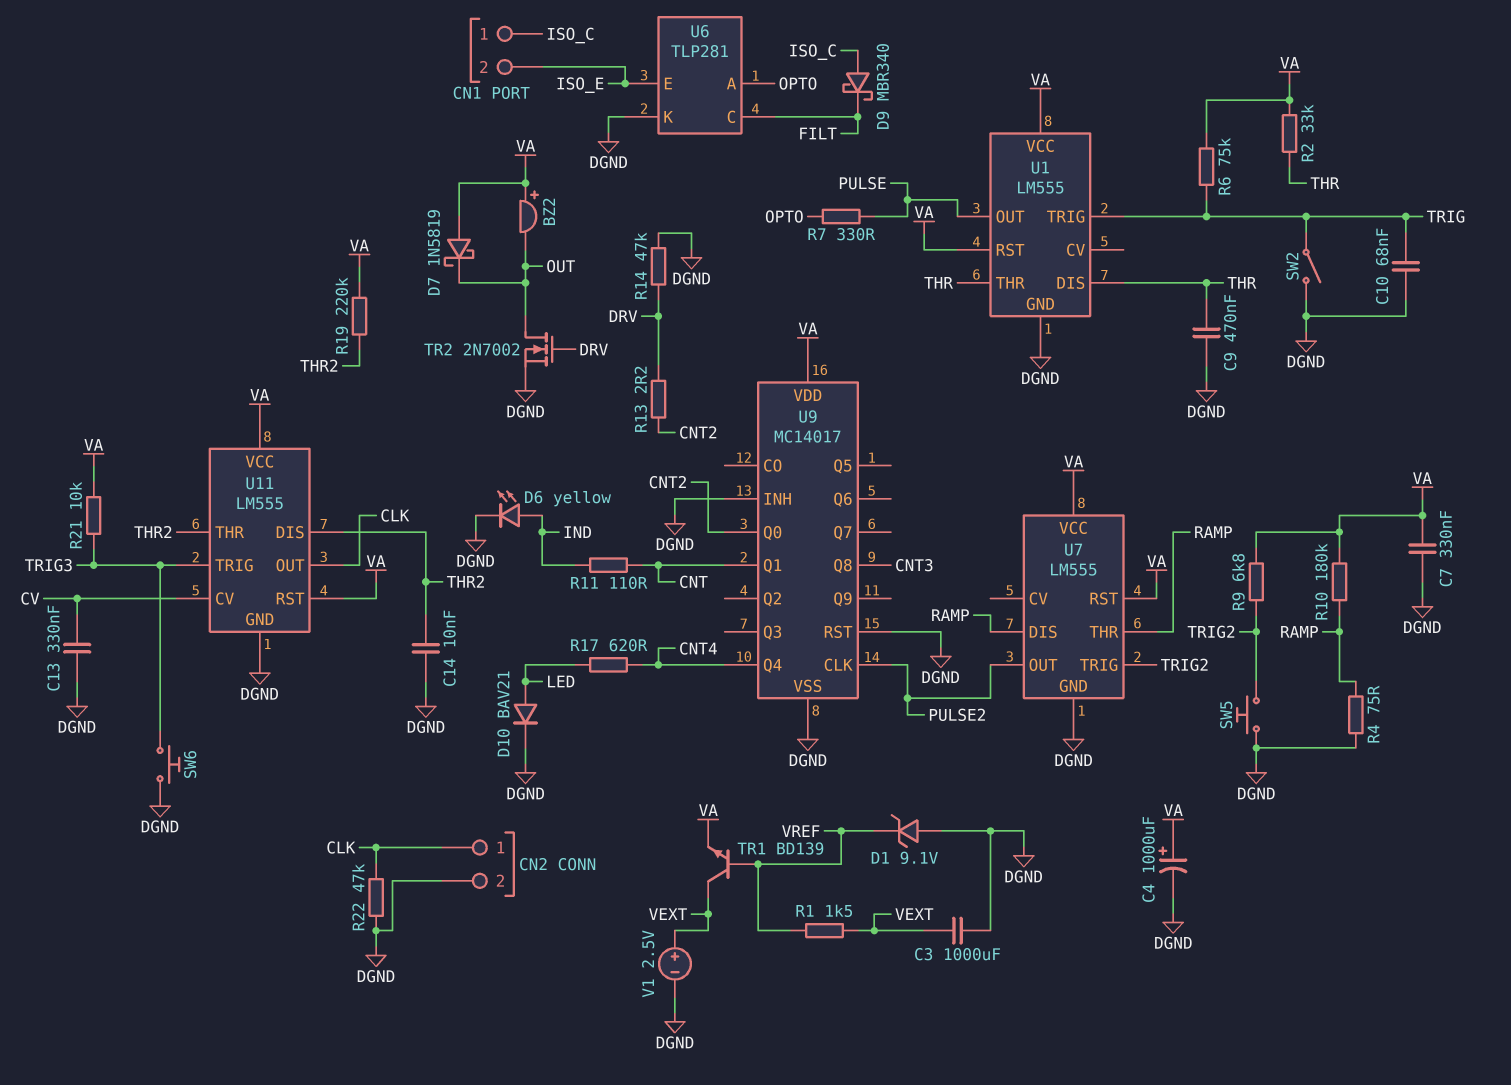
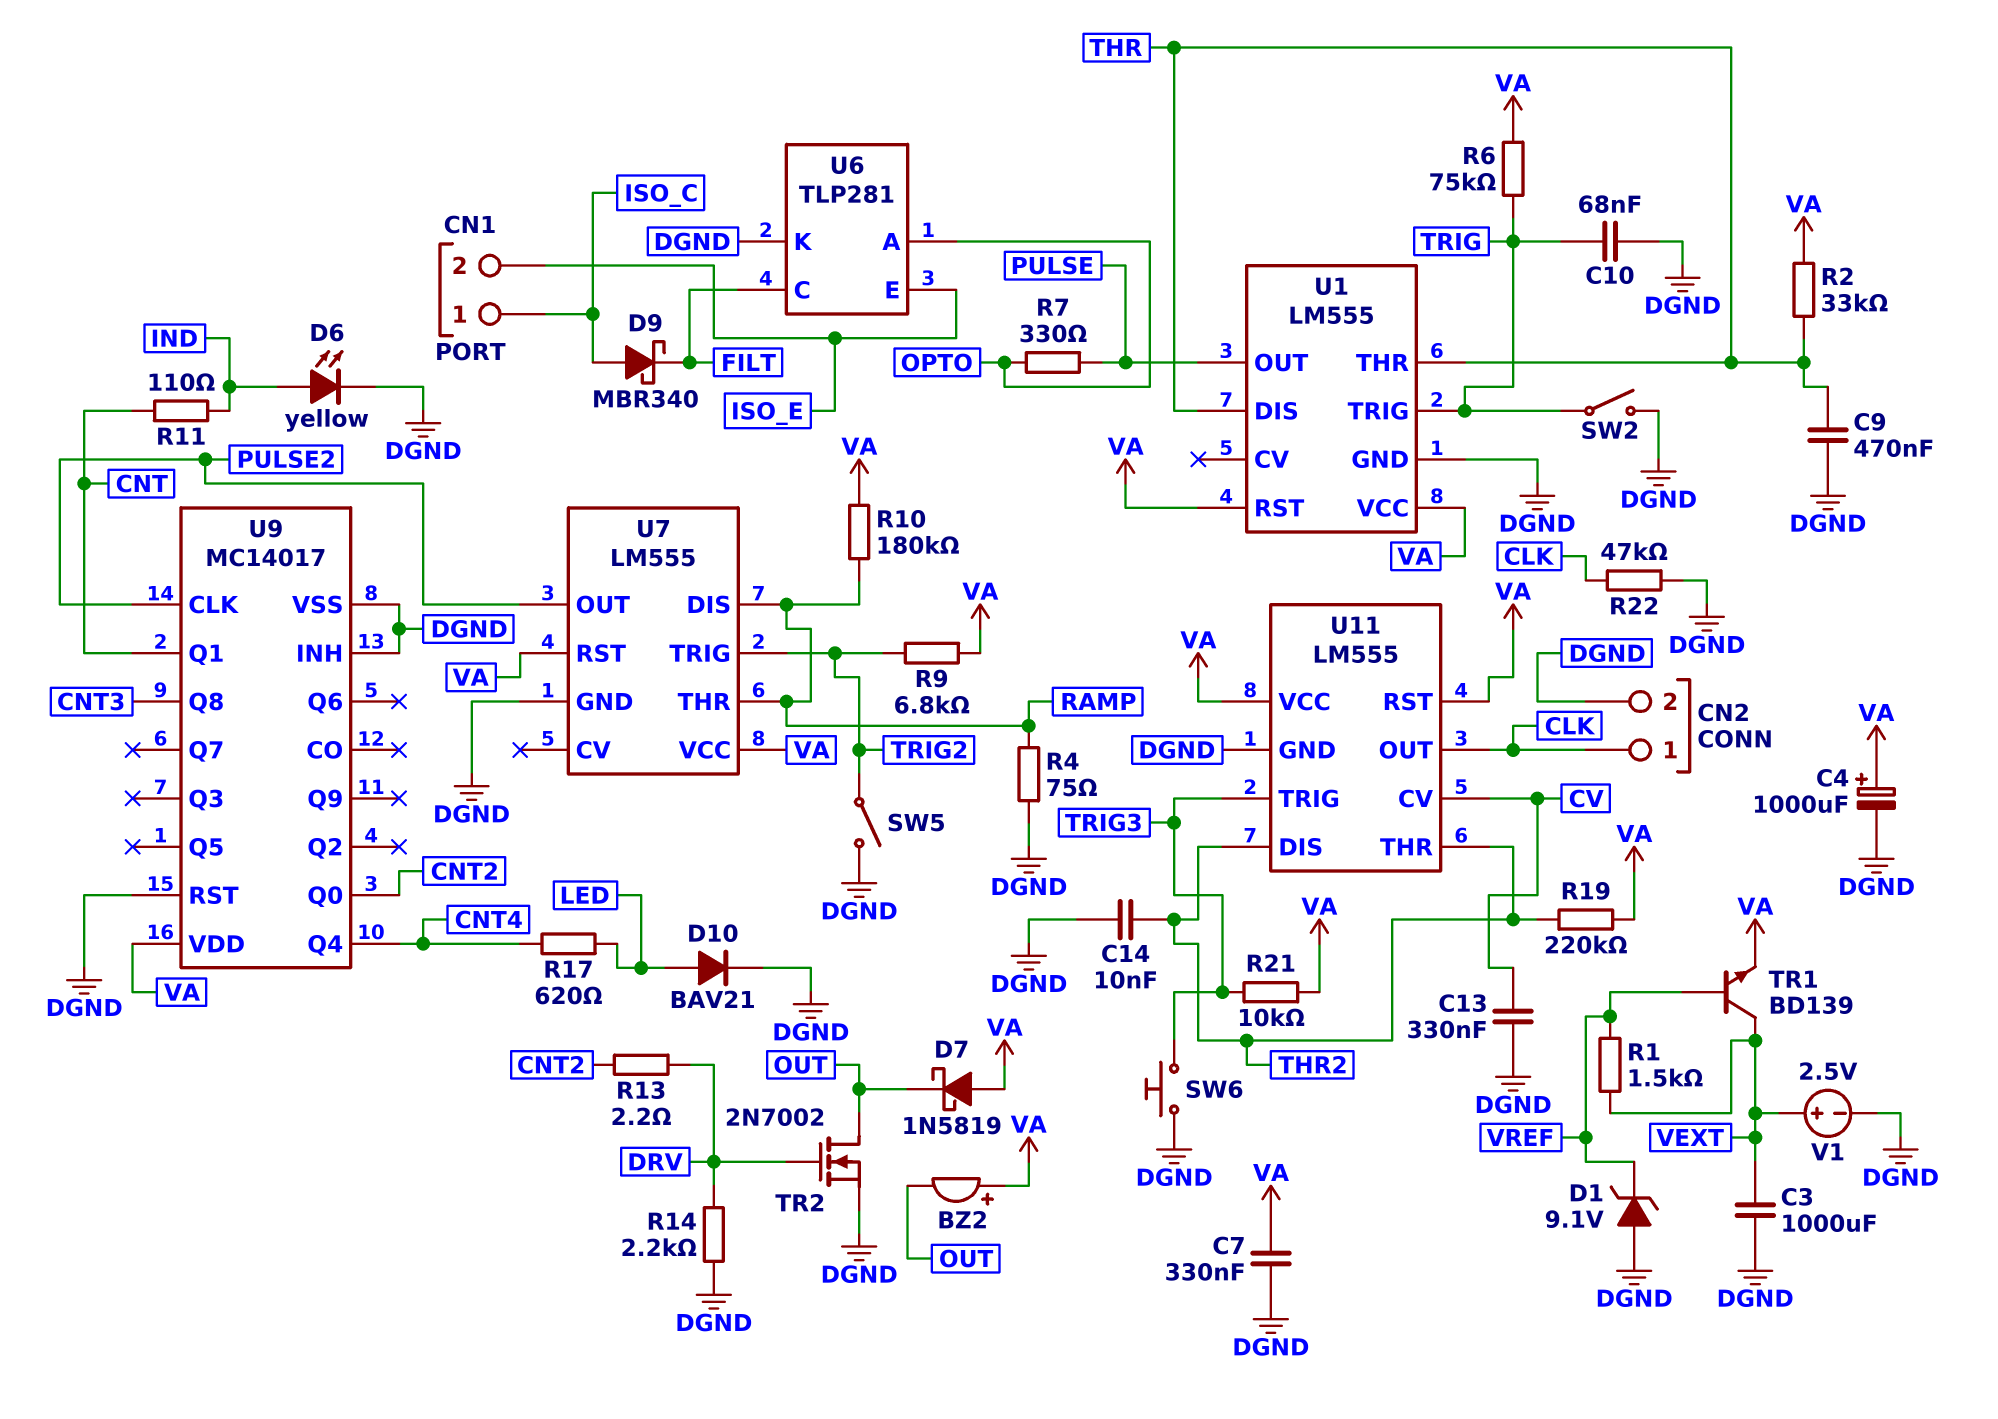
R14: 47k (DGND, DRV) -> 2.2k (DGND, DRV)
SW5: button (DGND, TRIG2) -> switch (DGND, TRIG2)

